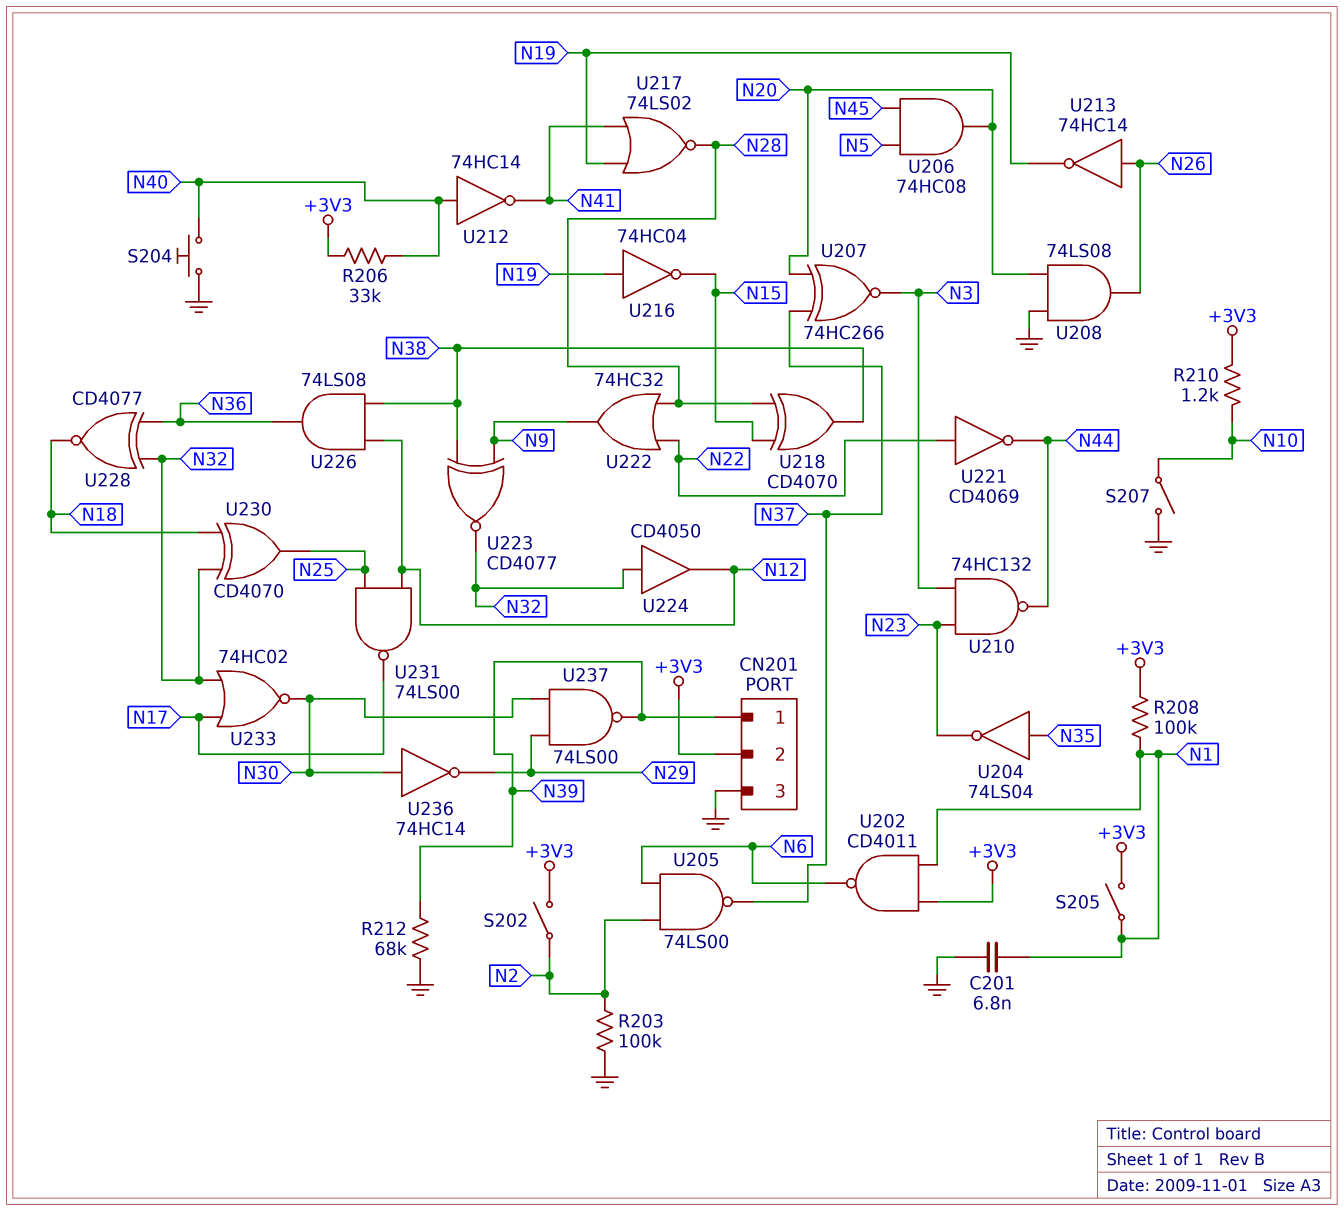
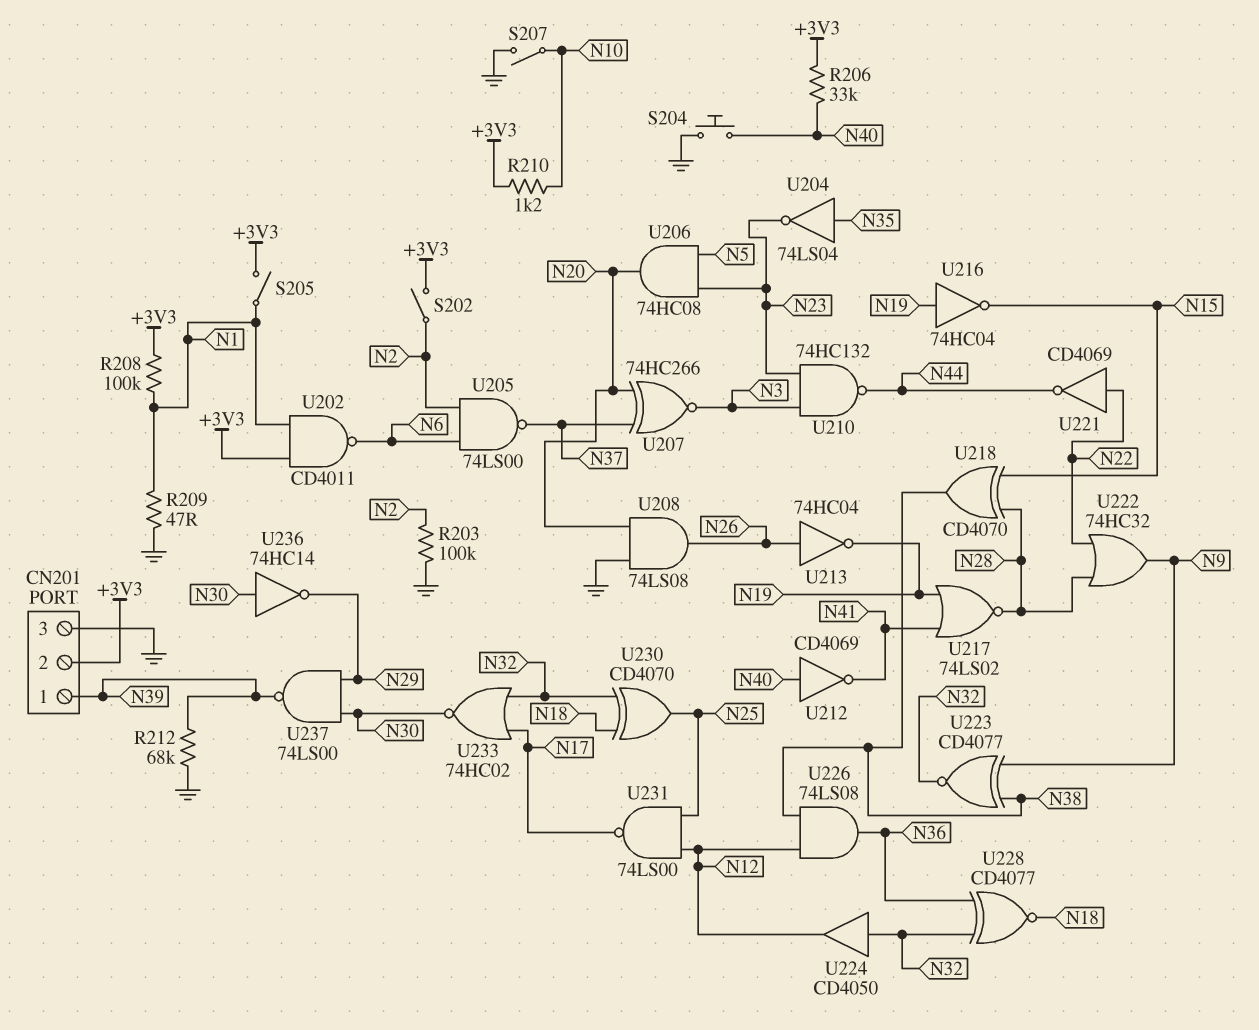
C201: 6.8nF (GND, N1) -> none
R209: none -> 47 (GND, N1)
U206: AND 74HC08 (in N5, in N45, out N20) -> AND 74HC08 (in N5, in N23, out N20)
U212: NOT 74HC14 (in N40, out N41) -> NOT CD4069 (in N40, out N41)
U213: NOT 74HC14 (in N26, out N19) -> NOT 74HC04 (in N26, out N19)

